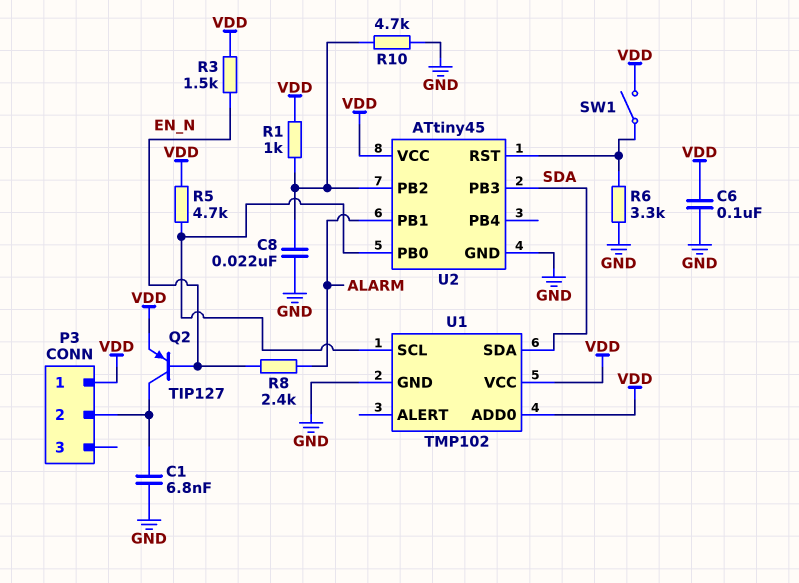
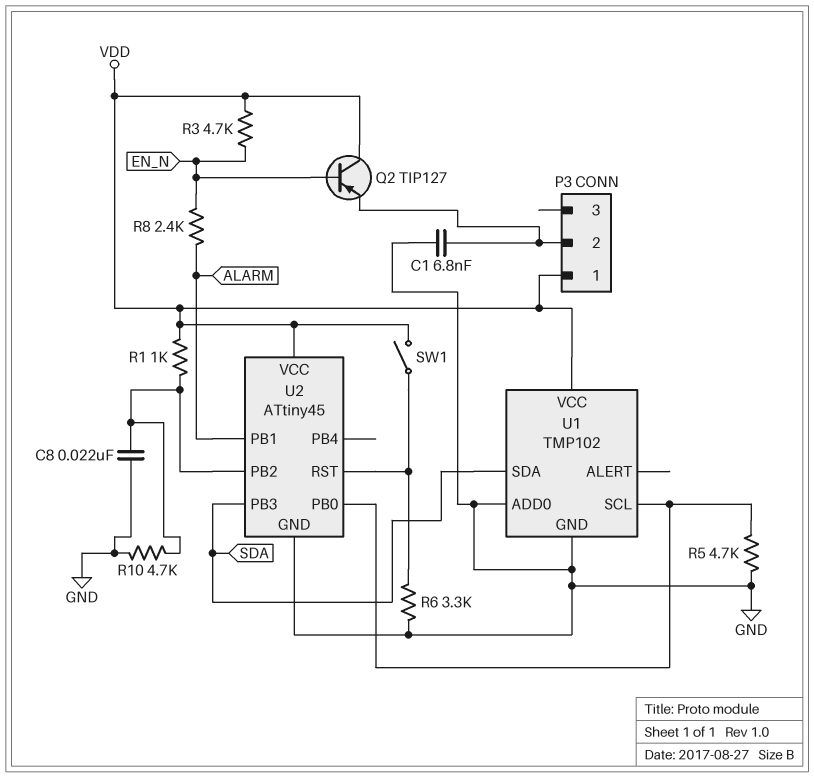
C6: 100nF (GND, VDD) -> none
Q2: PNP TIP127 (B EN_N, C P3/2, E VDD) -> PNP TIP127 (B EN_N, C VDD, E P3/2)
R3: 1.5k (EN_N, VDD) -> 4.7k (EN_N, VDD)
R5: 4.7k (U1/SCL, VDD) -> 4.7k (GND, U1/SCL)
U1 pin ADD0: VDD -> GND

